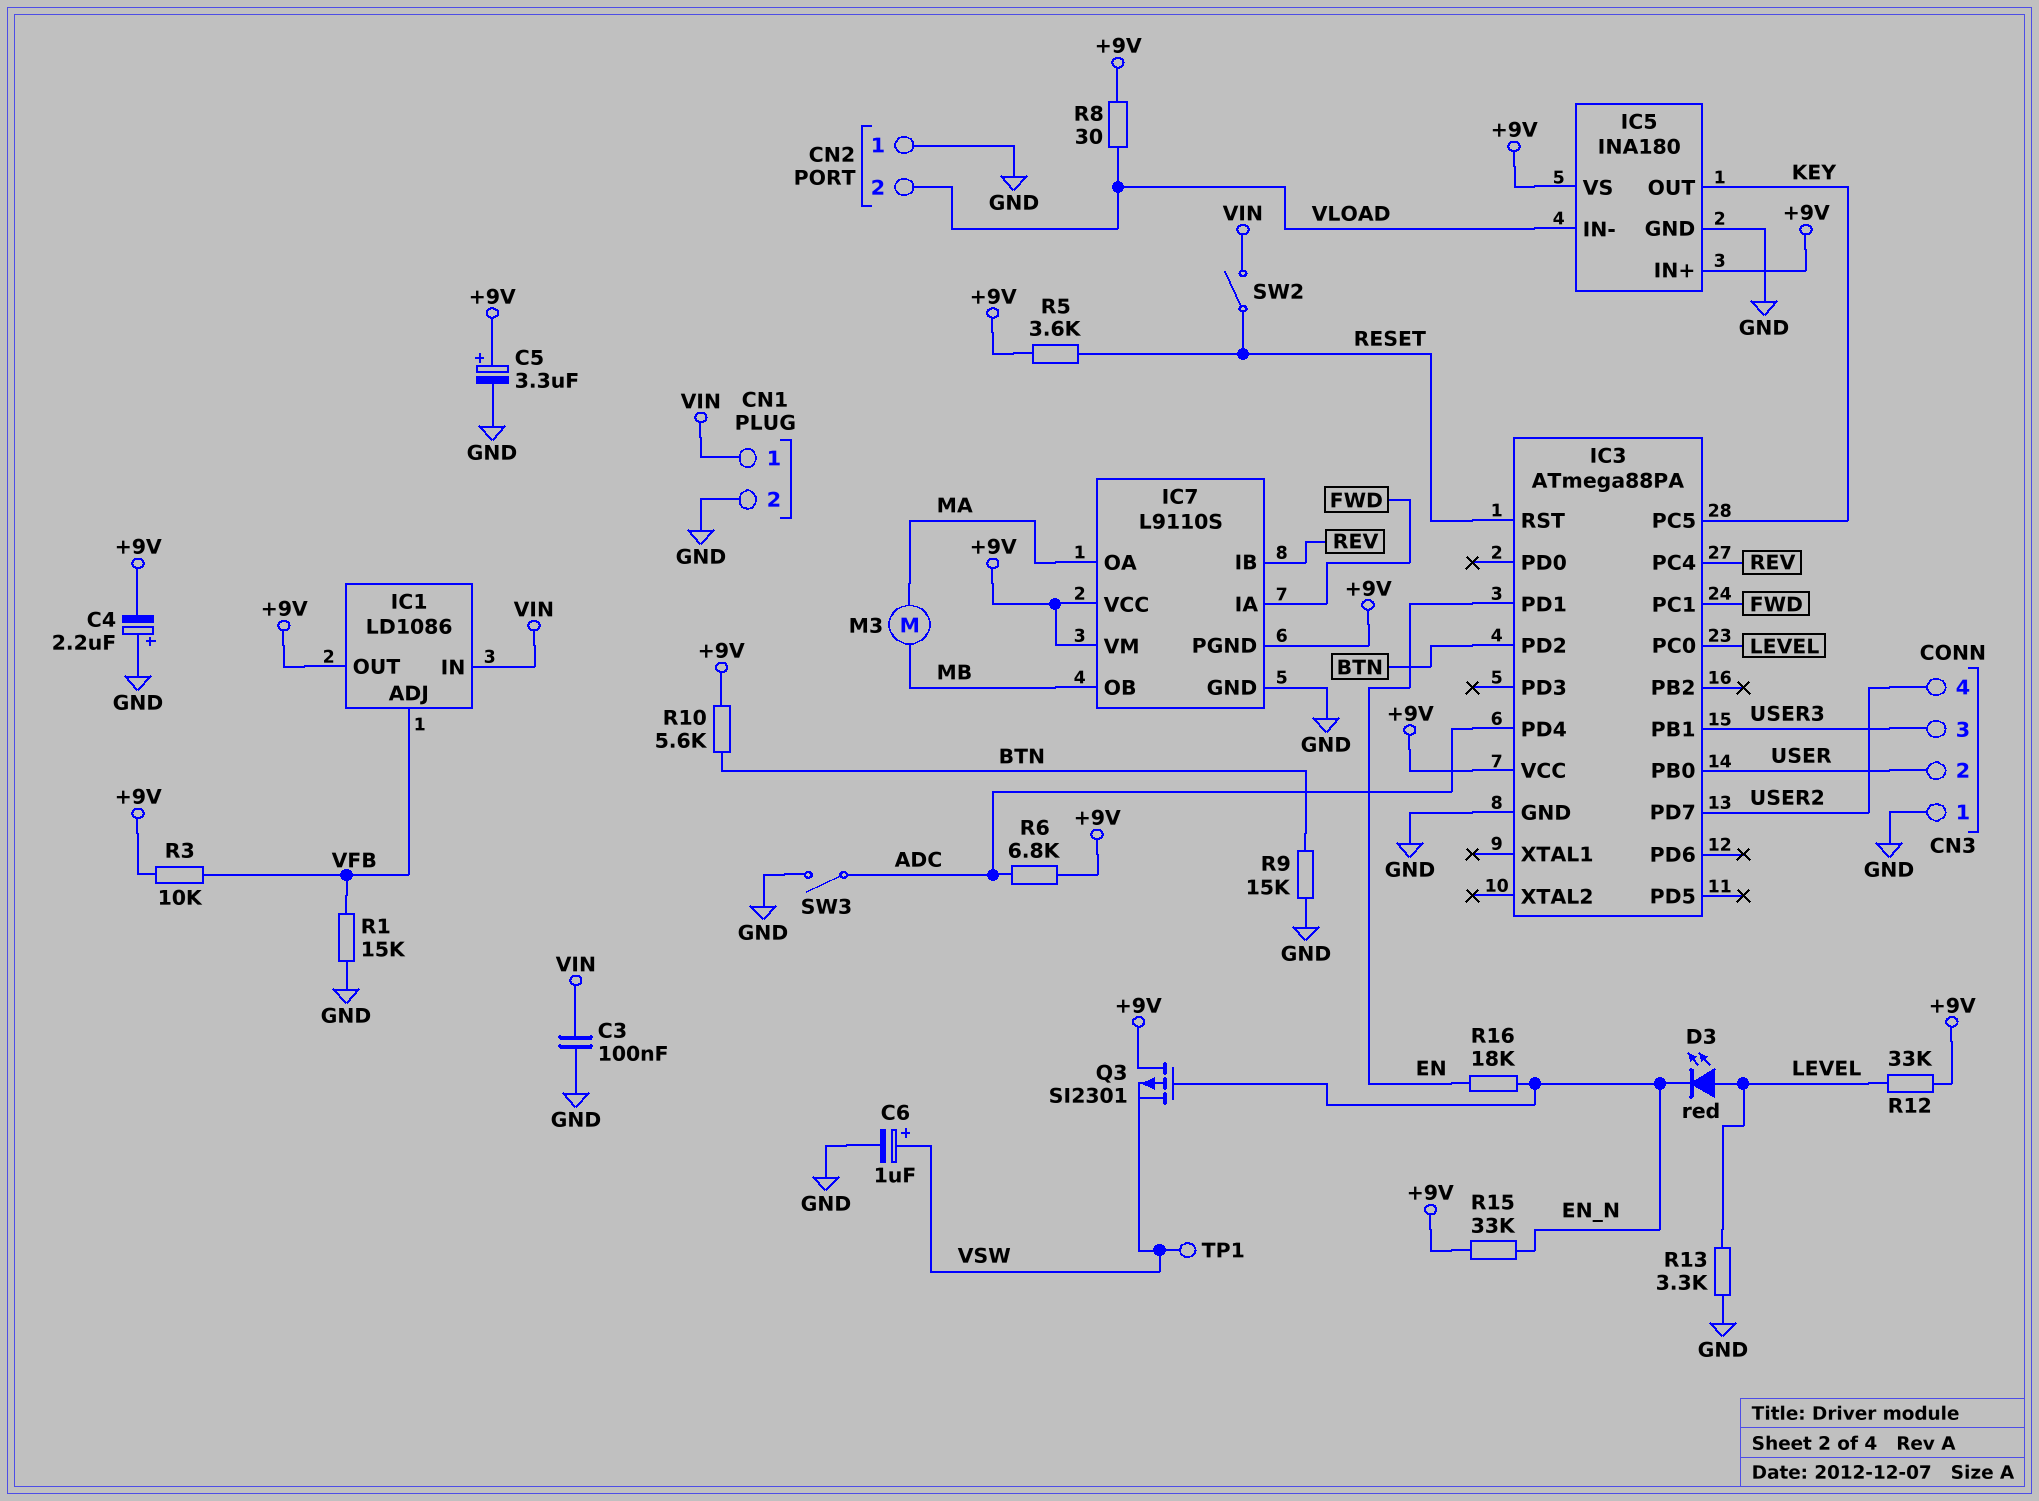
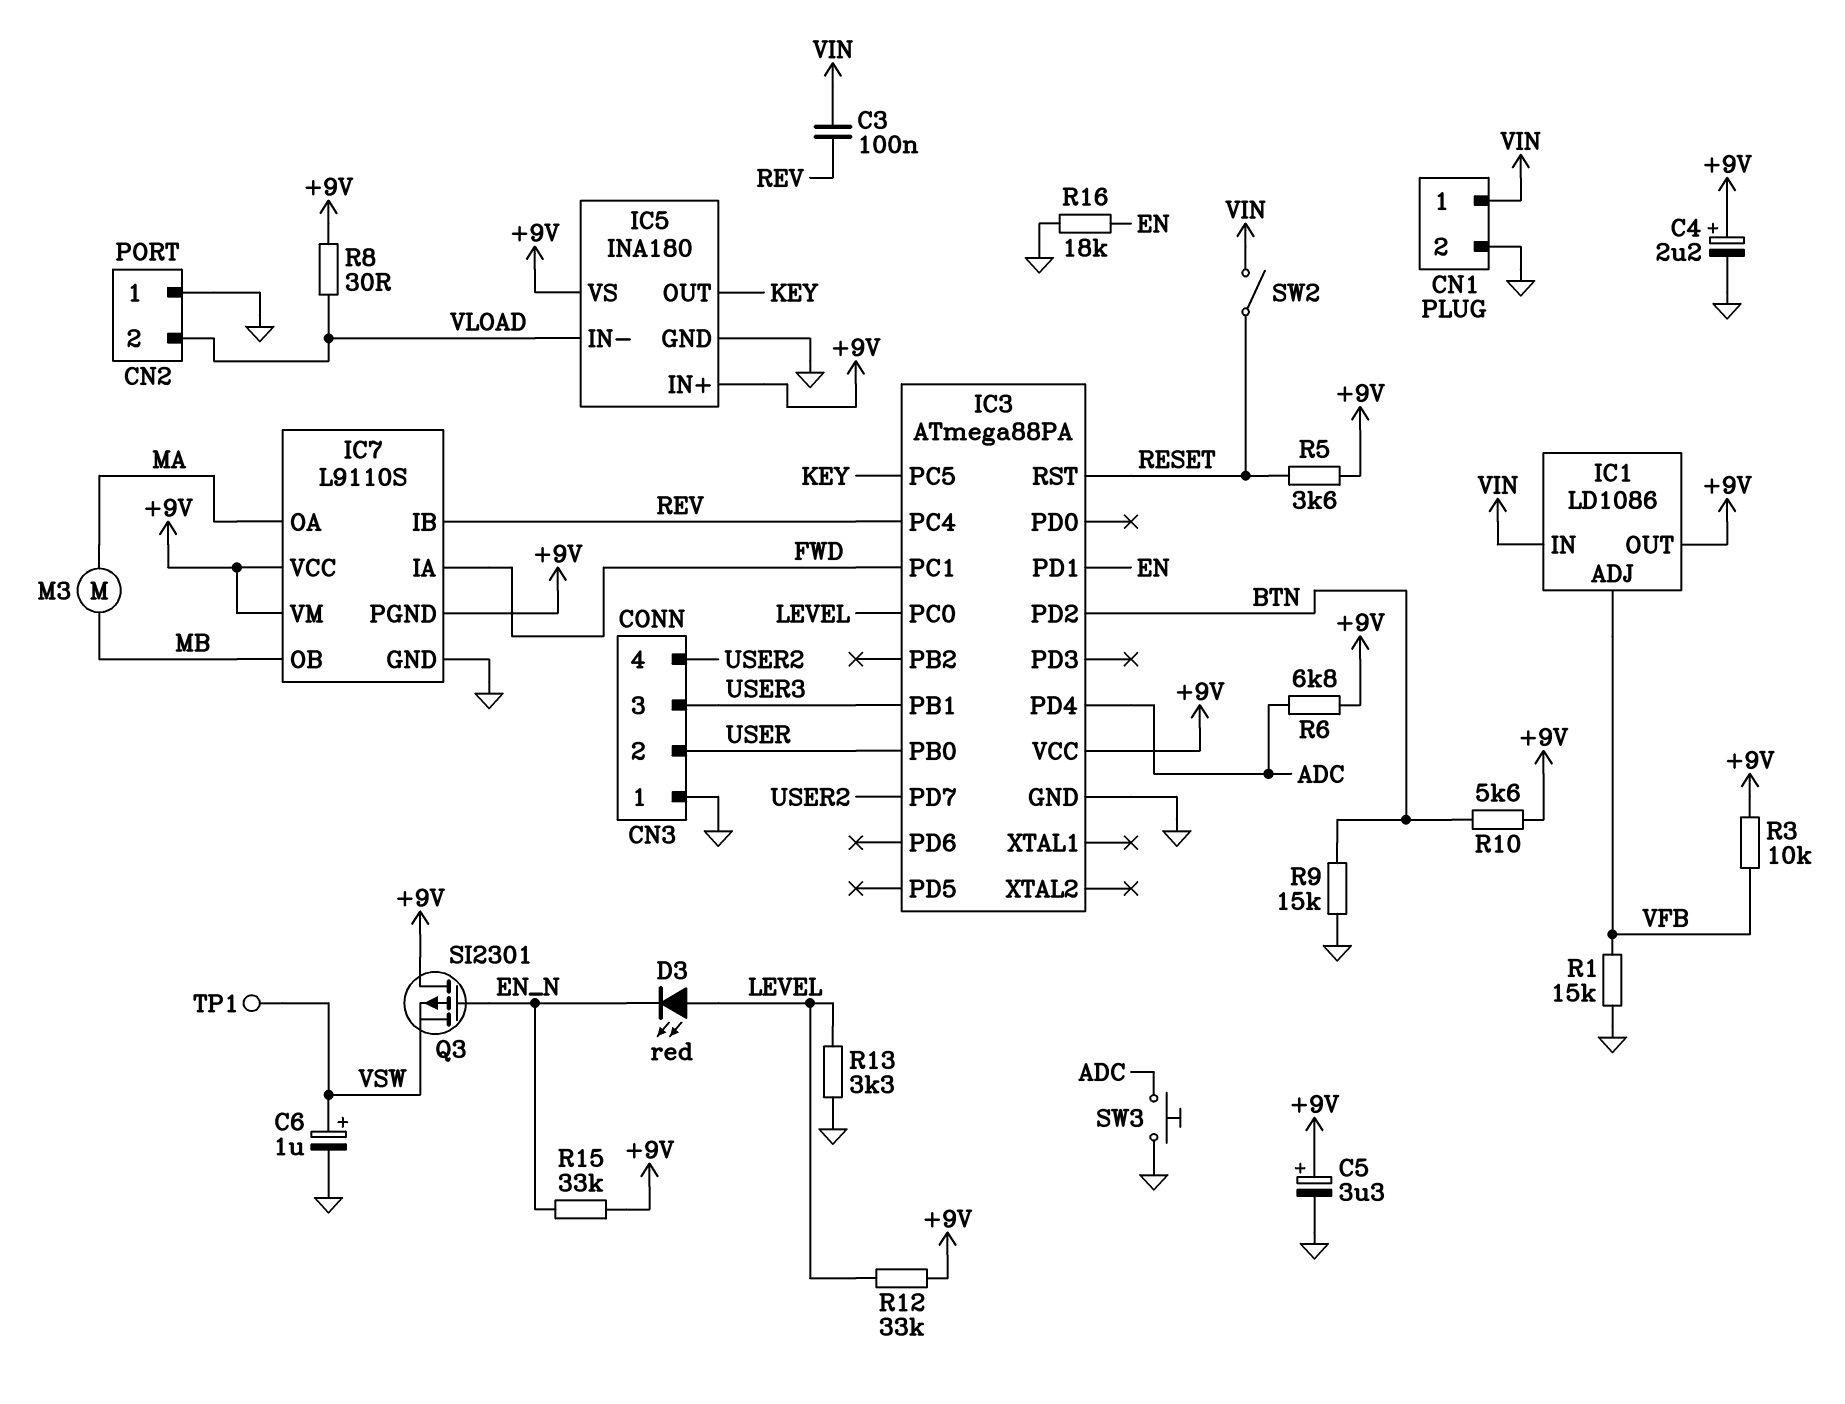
C3: 100nF (GND, VIN) -> 100nF (REV, VIN)
C4: 2.2uF (plus GND, minus +9V) -> 2.2uF (plus +9V, minus GND)
R16: 18k (EN, EN_N) -> 18k (EN, GND)
SW3: switch (ADC, GND) -> button (ADC, GND)

